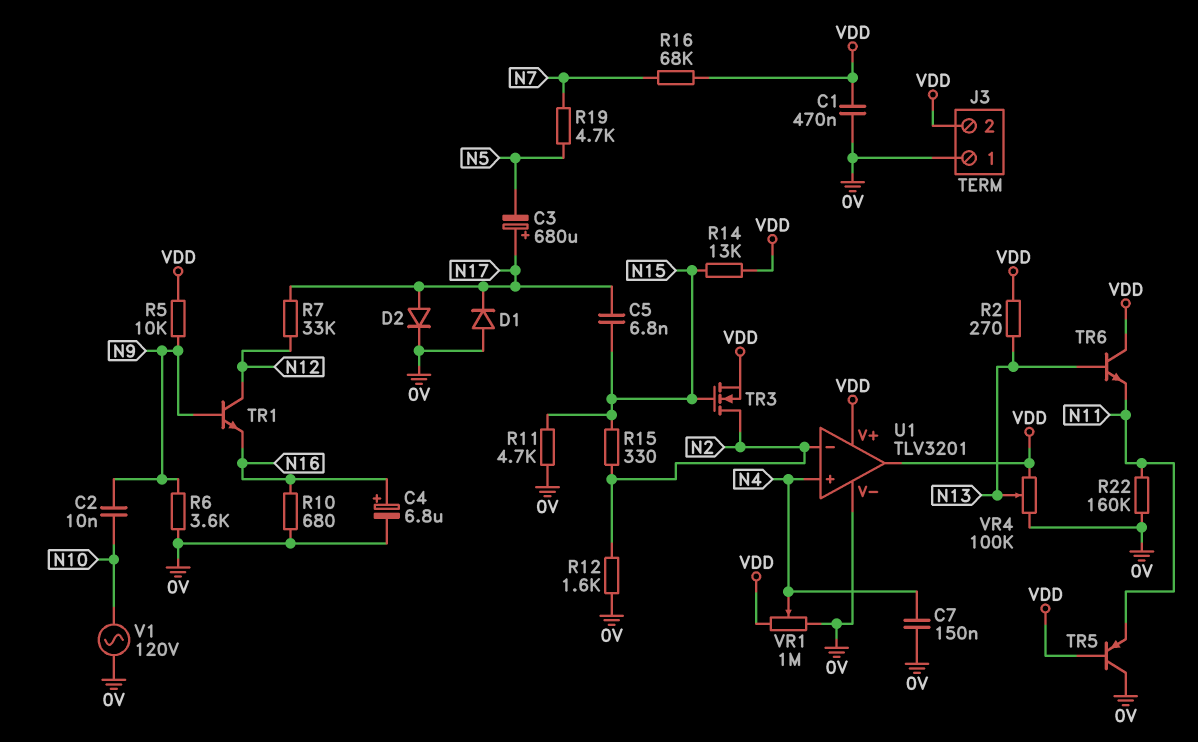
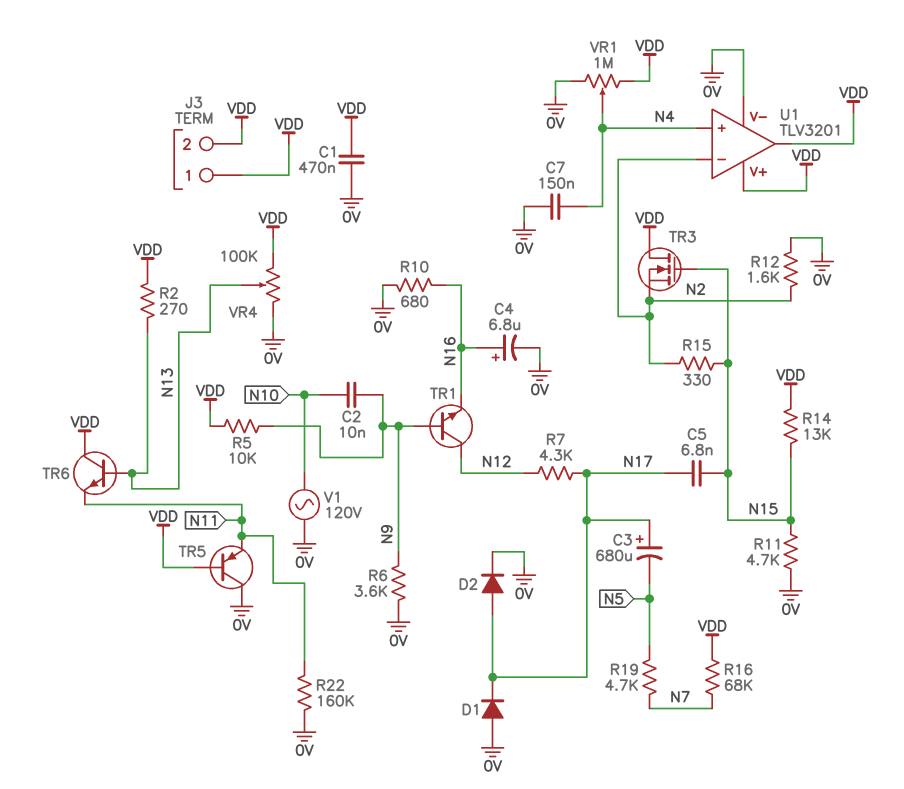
J3 pin 1: 0V -> VDD
R7: 33k (N12, N17) -> 4.3k (N12, N17)
TR3: NMOS (G N15, D N2, S VDD) -> NMOS (G N15, D VDD, S N2)

